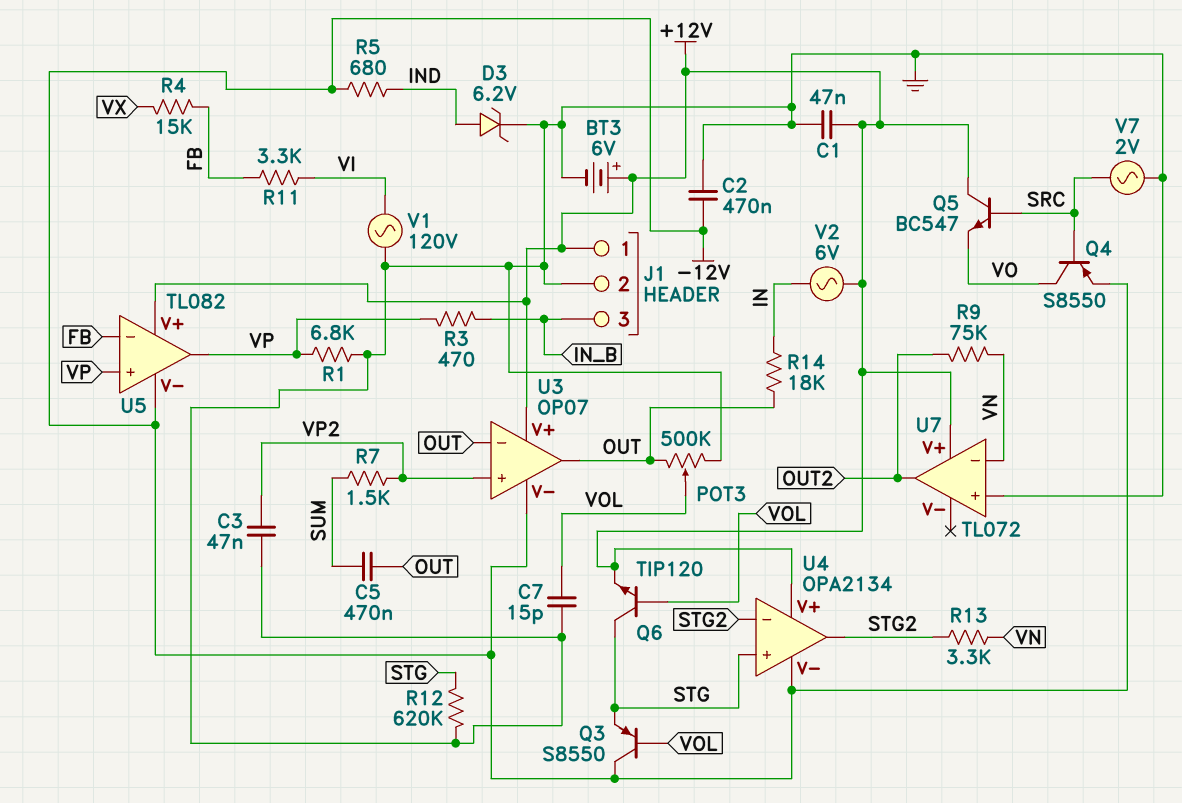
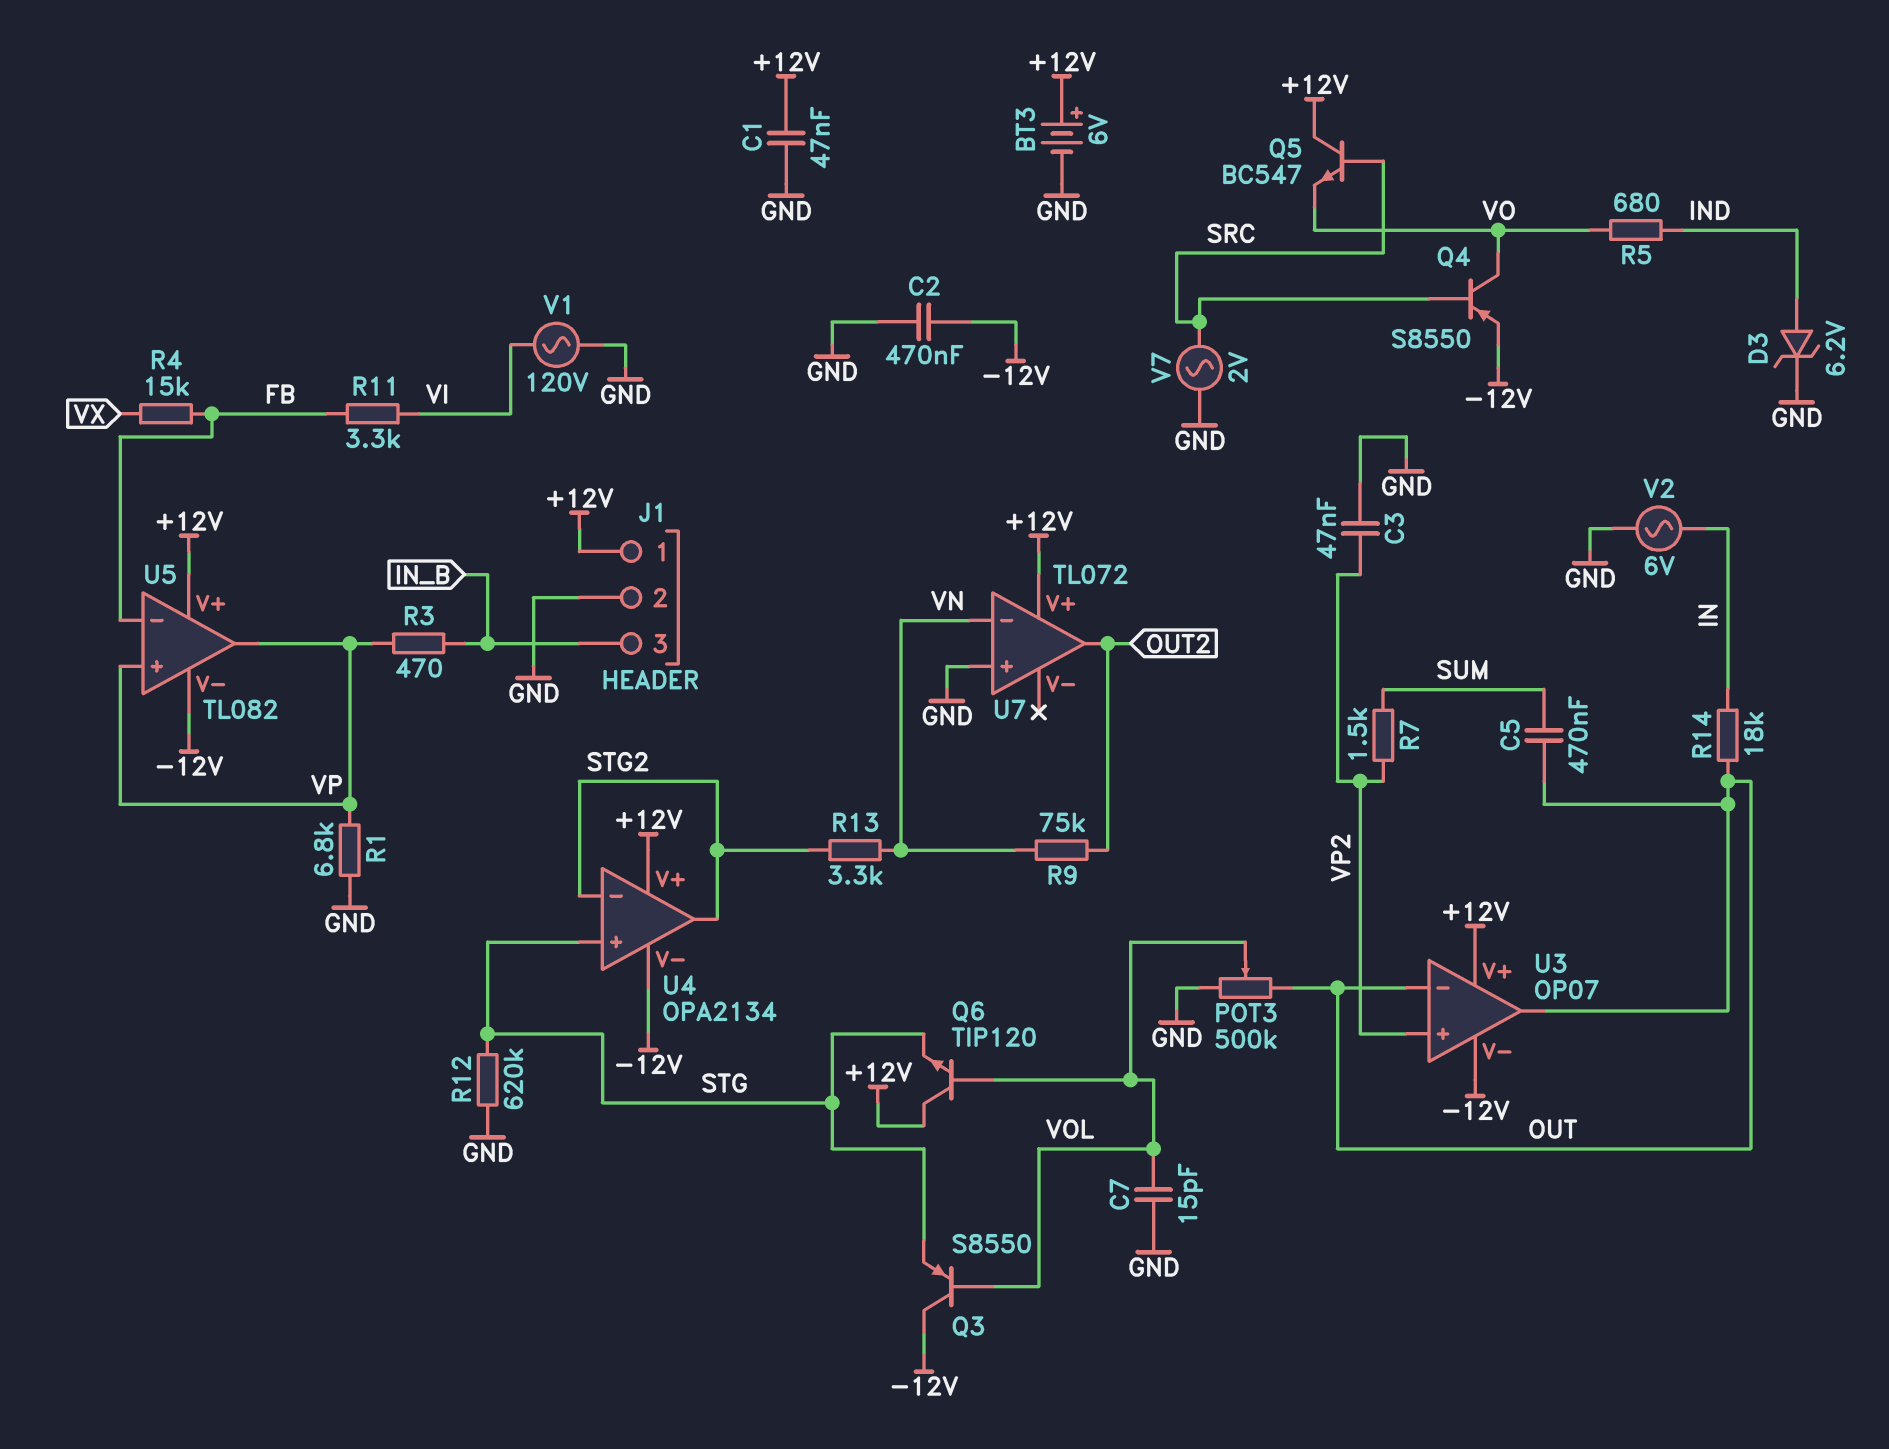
Q6: NPN TIP120 (B VOL, C STG, E +12V) -> NPN TIP120 (B VOL, C +12V, E STG)
R5: 680 (-12V, IND) -> 680 (IND, VO)
V2: AC 6V (+12V, IN) -> AC 6V (GND, IN)

